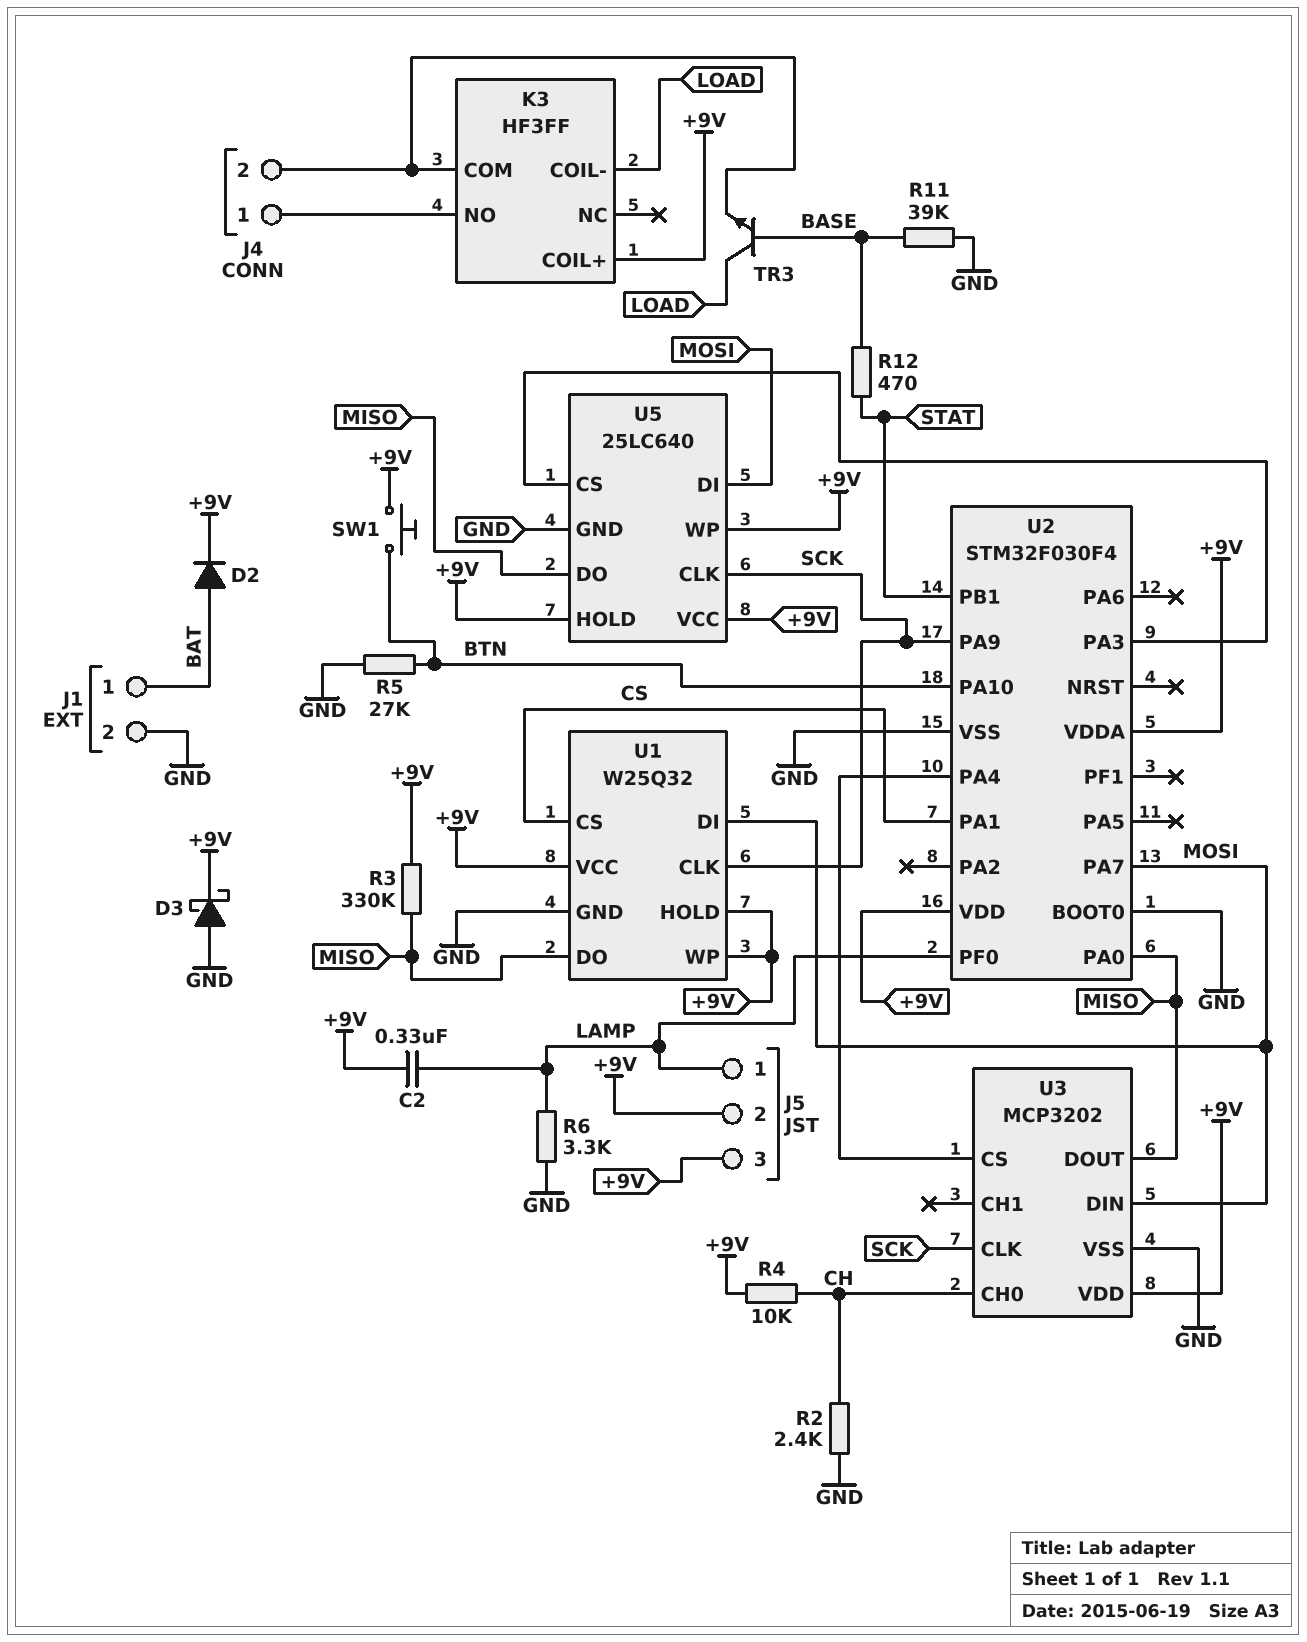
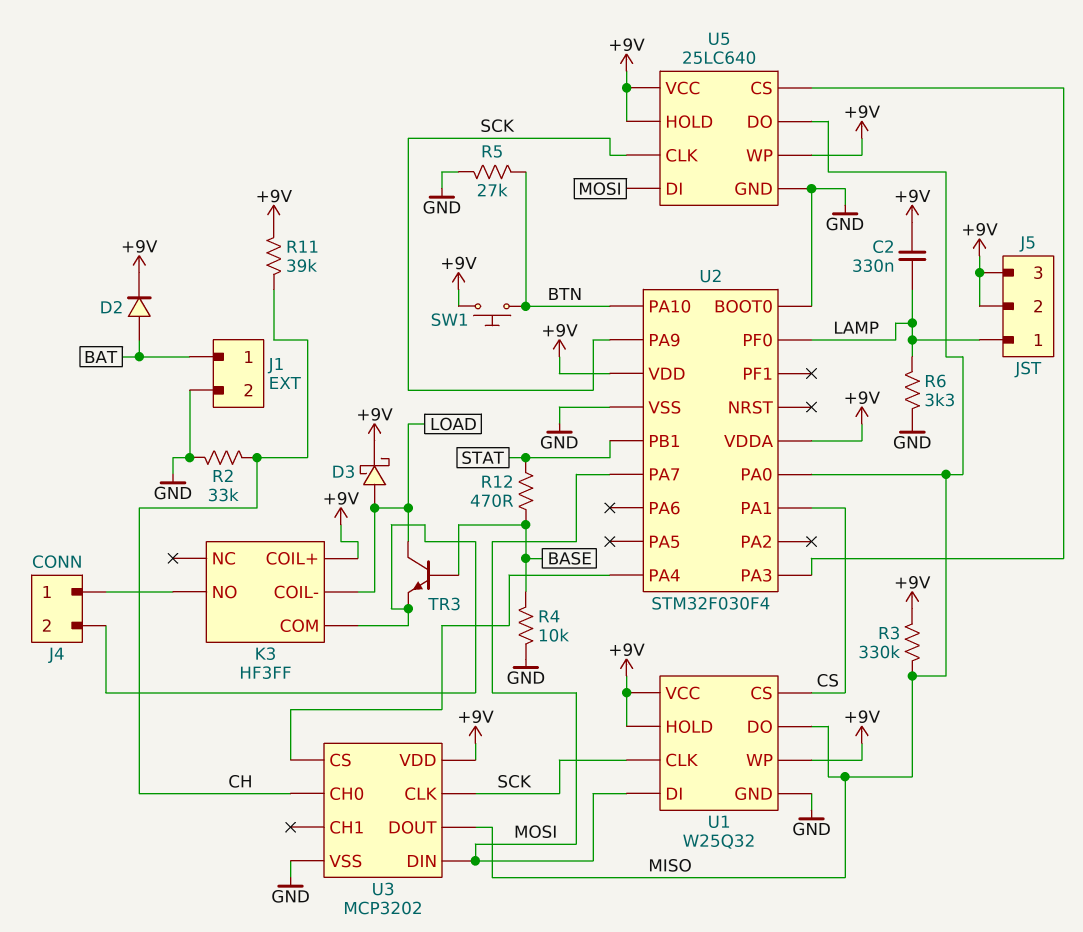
D3: schottky (A GND, K +9V) -> schottky (A LOAD, K +9V)
R2: 2.4k (CH, GND) -> 33k (CH, GND)
R4: 10k (+9V, CH) -> 10k (BASE, GND)
R11: 39k (BASE, GND) -> 39k (+9V, CH)

